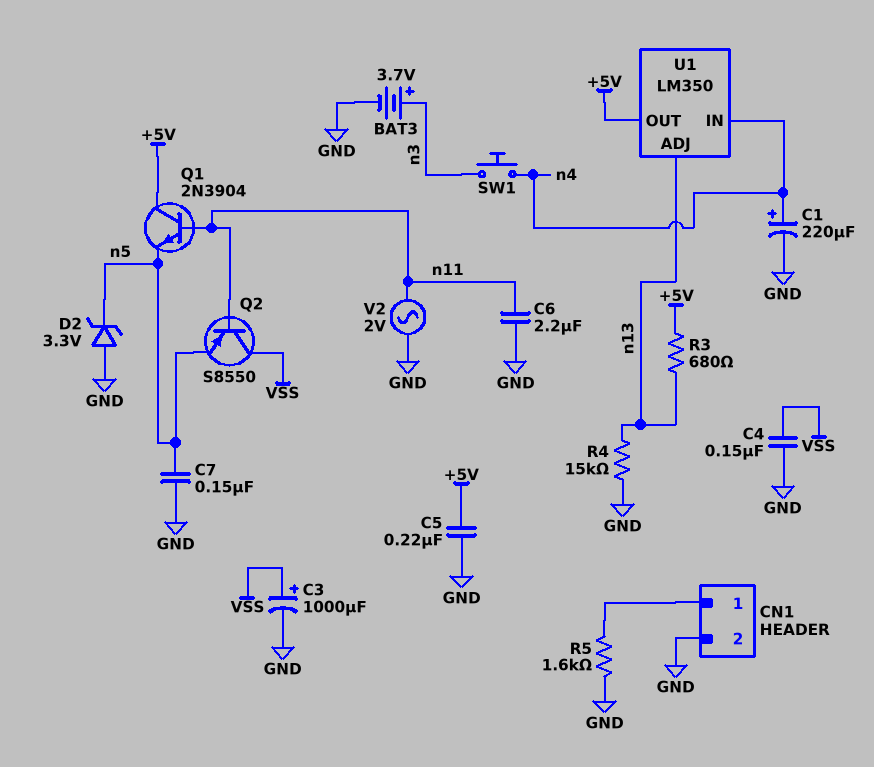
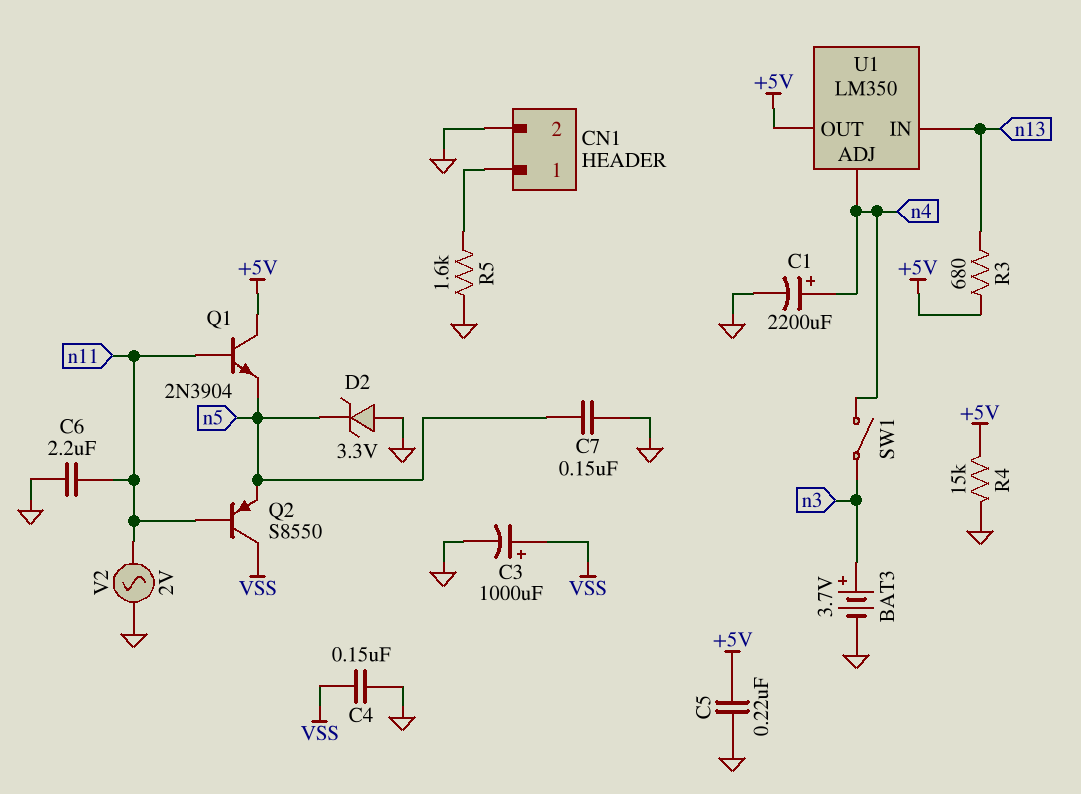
C1: 220uF (plus n4, minus GND) -> 2200uF (plus n4, minus GND)
R4: 15k (GND, n13) -> 15k (+5V, GND)
SW1: button (n3, n4) -> switch (n3, n4)
U1 pin ADJ: n13 -> n4
U1 pin IN: n4 -> n13

